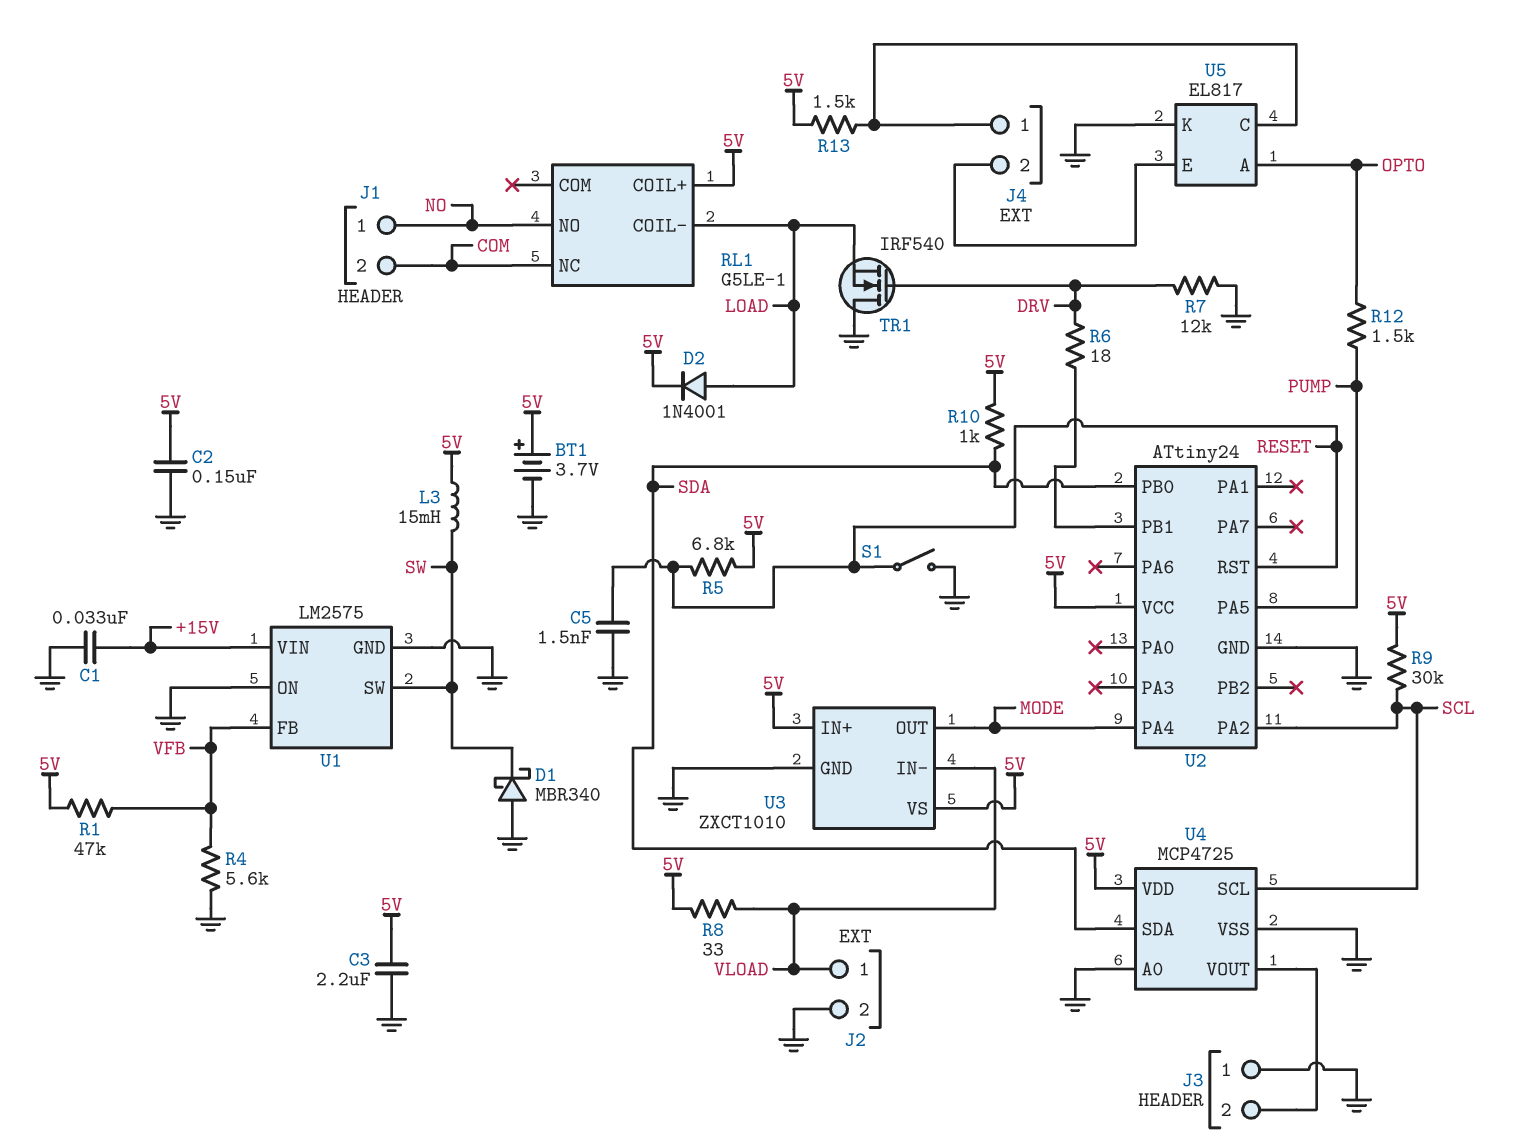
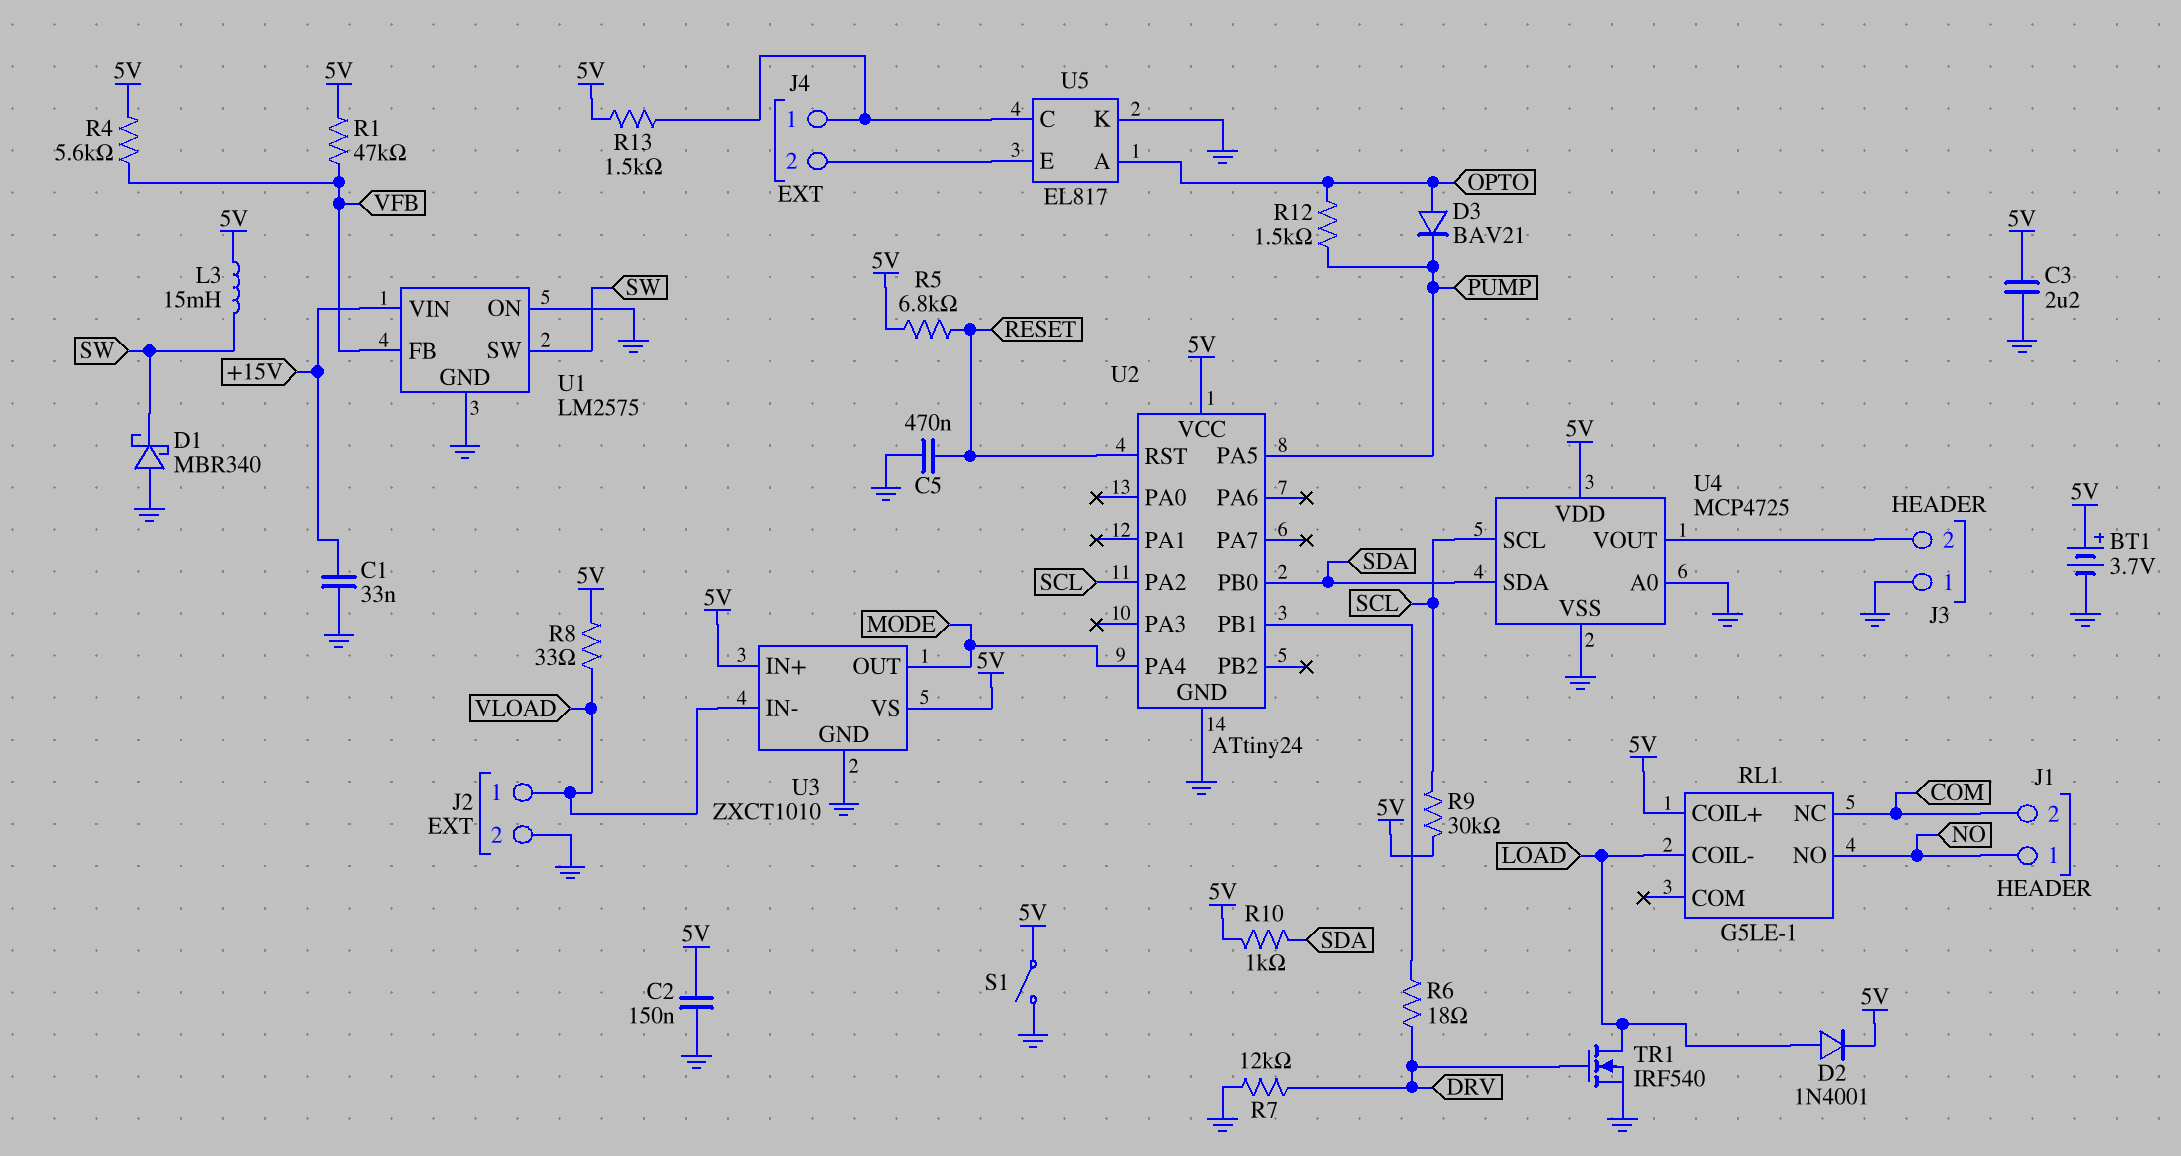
C5: 1.5nF (GND, RESET) -> 470nF (GND, RESET)
D3: none -> diode BAV21 (A OPTO, K PUMP)
R4: 5.6k (GND, VFB) -> 5.6k (5V, VFB)
S1: switch (GND, RESET) -> switch (5V, GND)
TR1: NMOS IRF540 (G DRV, D GND, S LOAD) -> NMOS IRF540 (G DRV, D LOAD, S GND)

